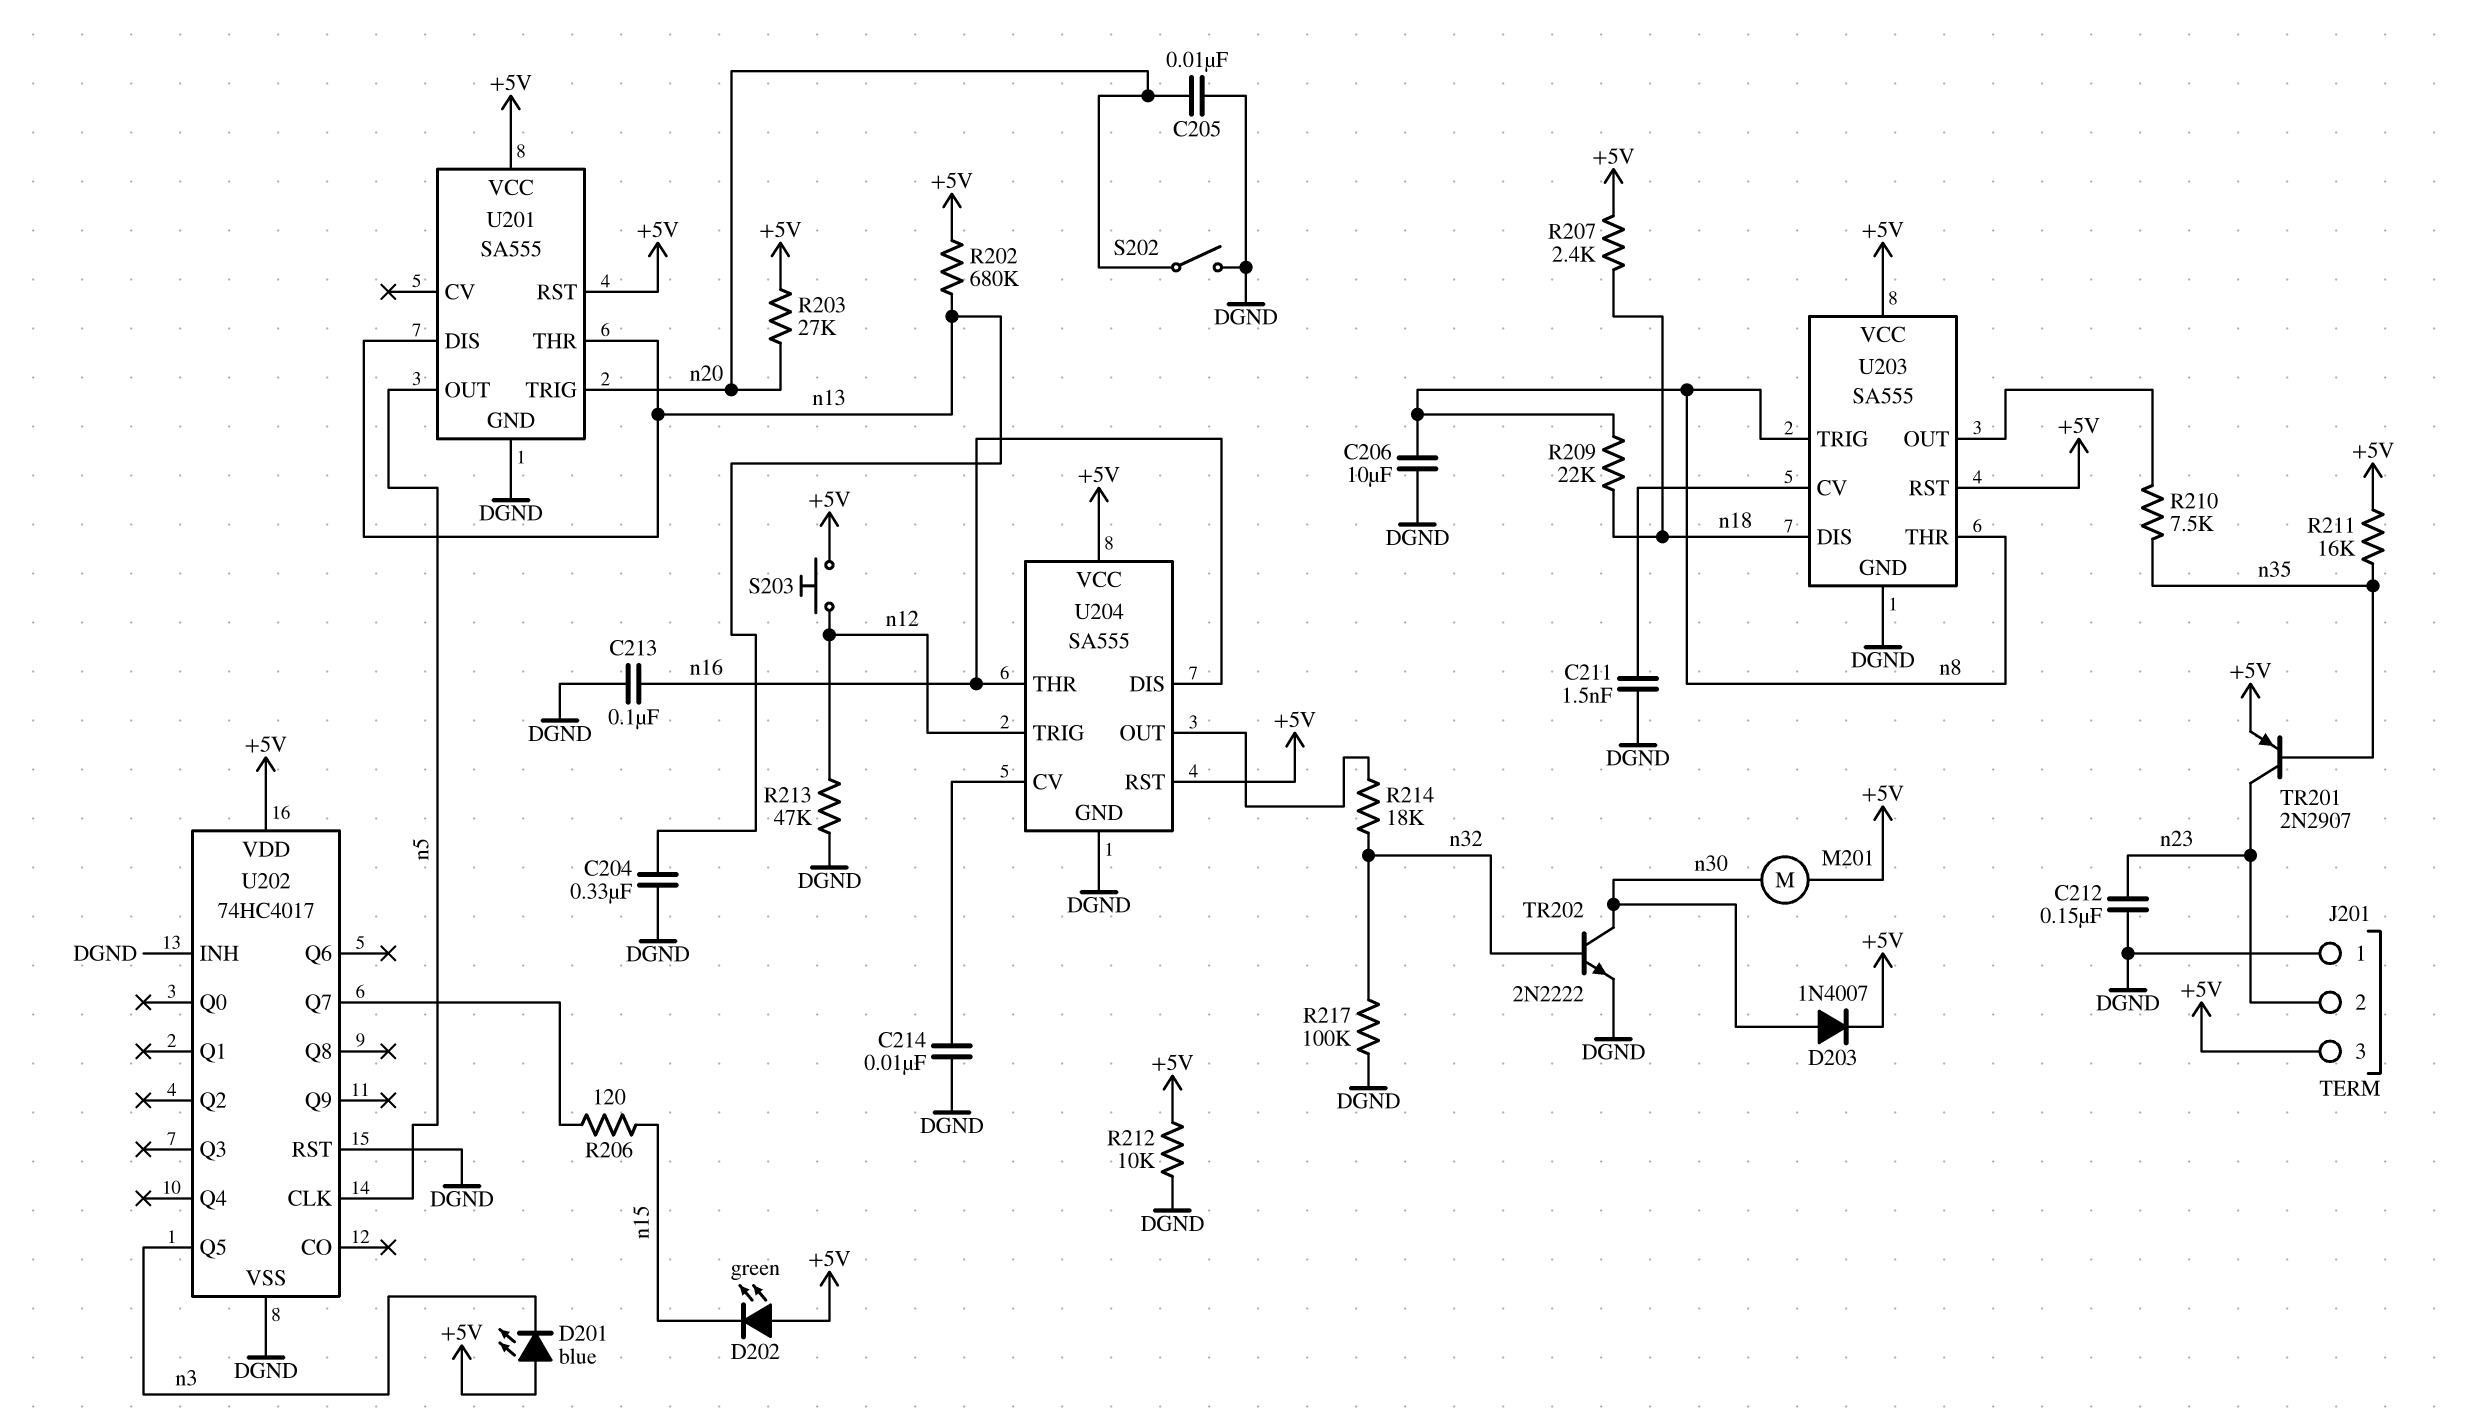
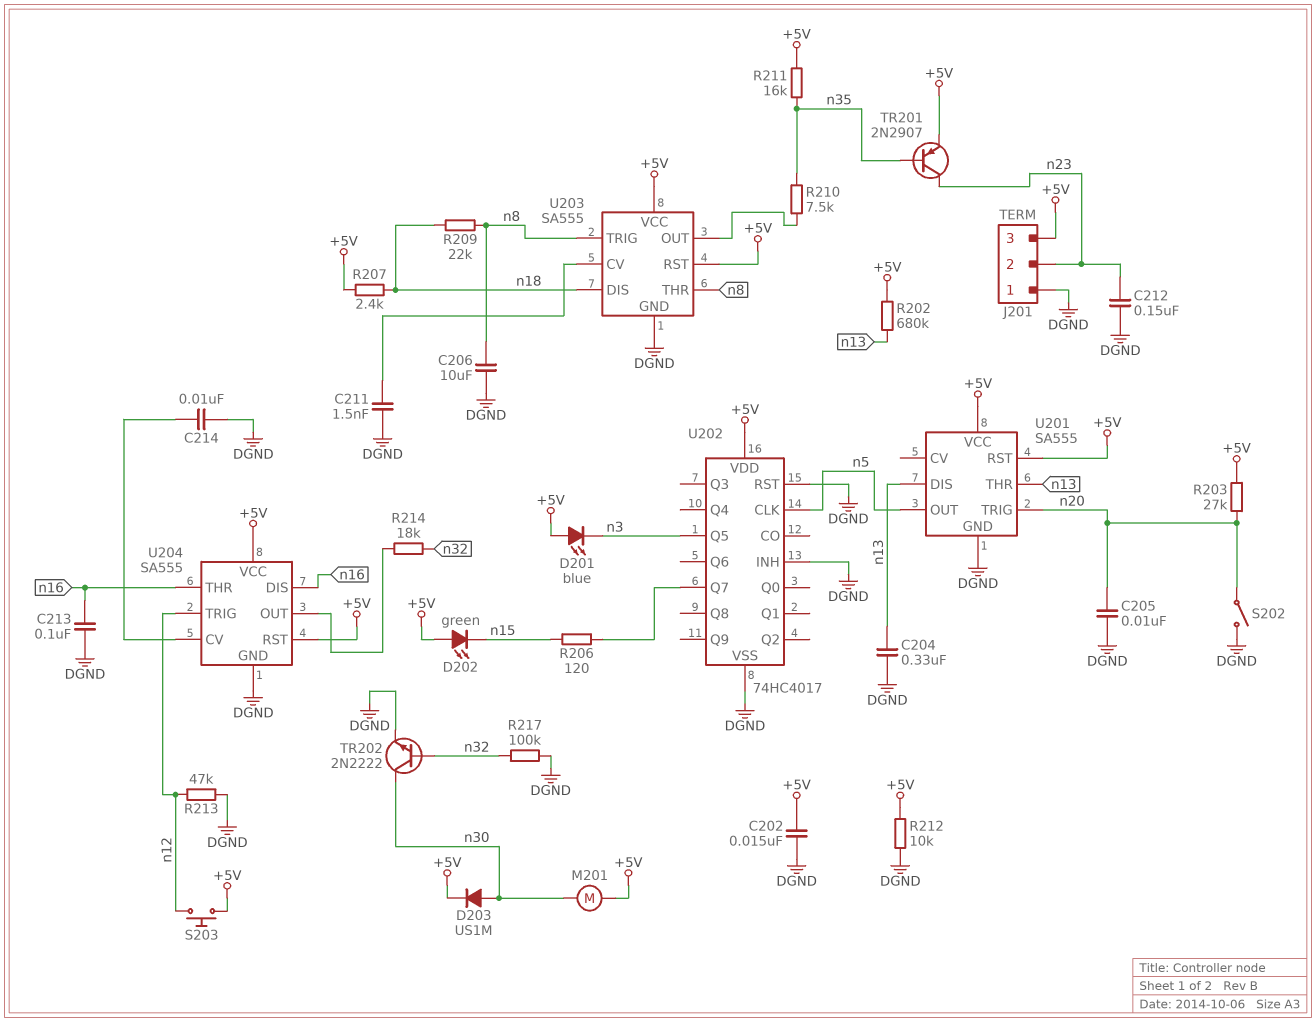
C202: none -> 15nF (+5V, DGND)
D203: diode 1N4007 (A n30, K +5V) -> diode US1M (A n30, K +5V)

